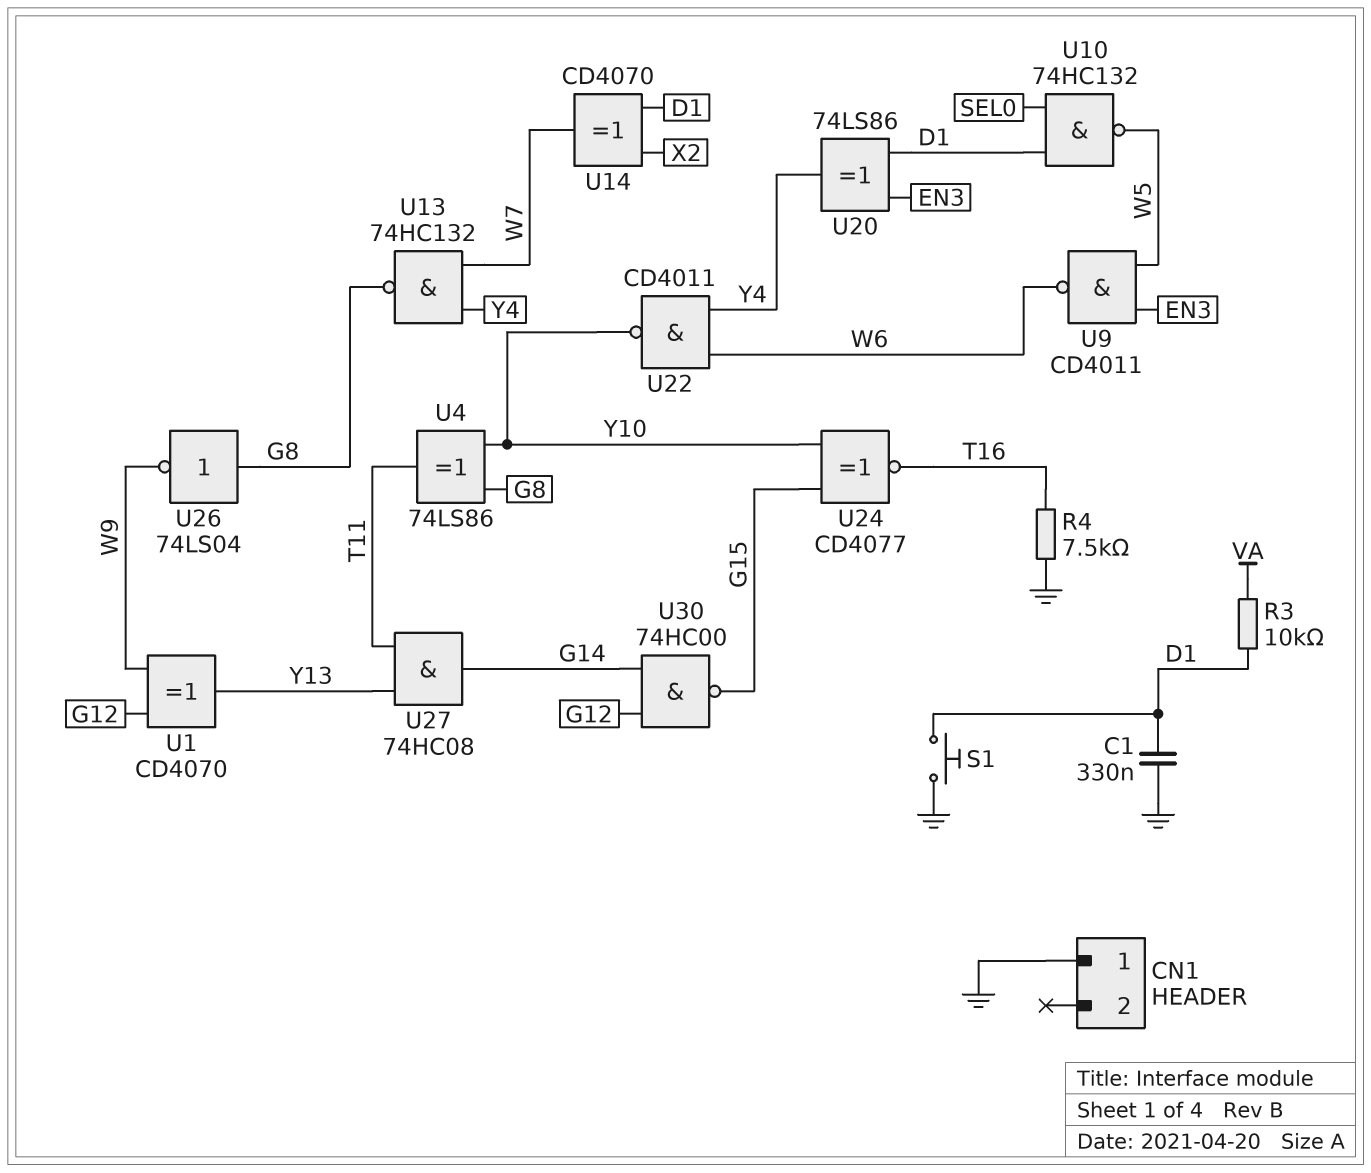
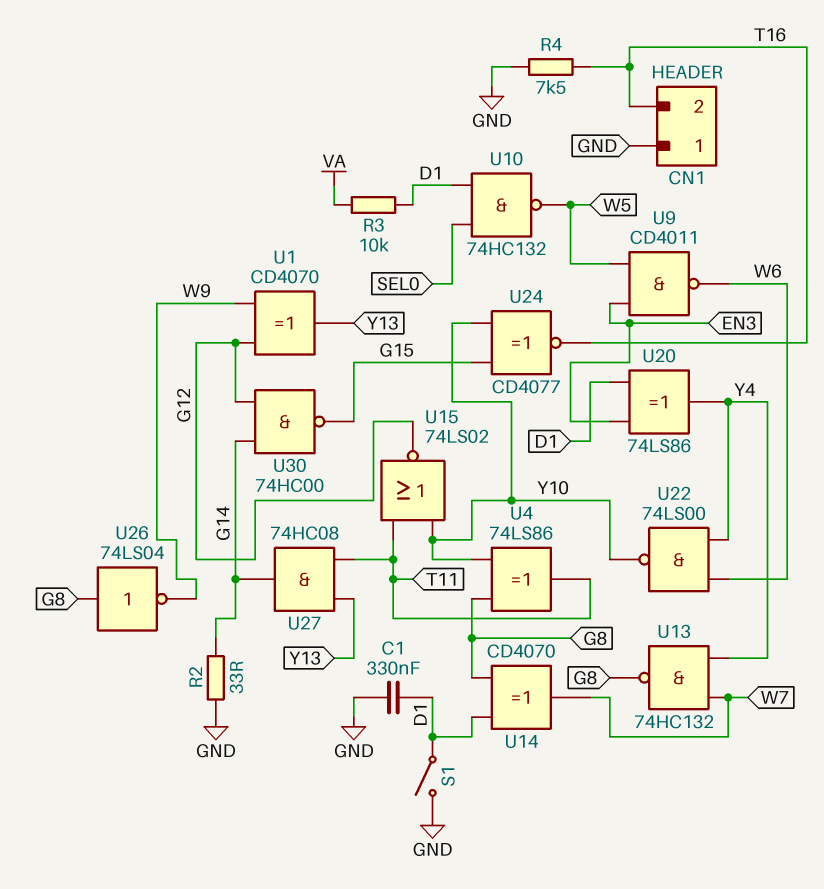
CN1 pin 2: none -> T16
R2: none -> 33 (G14, GND)
S1: button (D1, GND) -> switch (D1, GND)
U14: XOR CD4070 (in D1, in X2, out W7) -> XOR CD4070 (in D1, in G8, out W7)
U15: none -> NOR 74LS02 (in T11, in Y10, out G12)
U22: NAND CD4011 (in W6, in Y4, out Y10) -> NAND 74LS00 (in W6, in Y4, out Y10)

